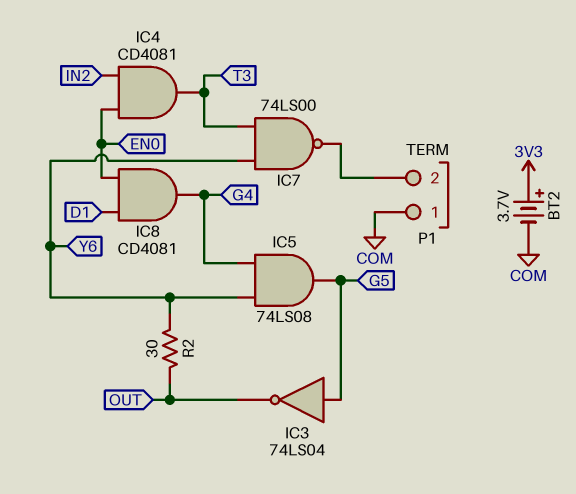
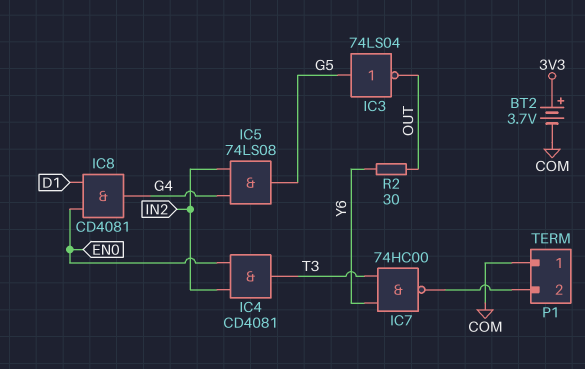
IC5: AND 74LS08 (in G4, in Y6, out G5) -> AND 74LS08 (in G4, in IN2, out G5)
IC7: NAND 74LS00 (in T3, in Y6, out P1/2) -> NAND 74HC00 (in T3, in Y6, out P1/2)

